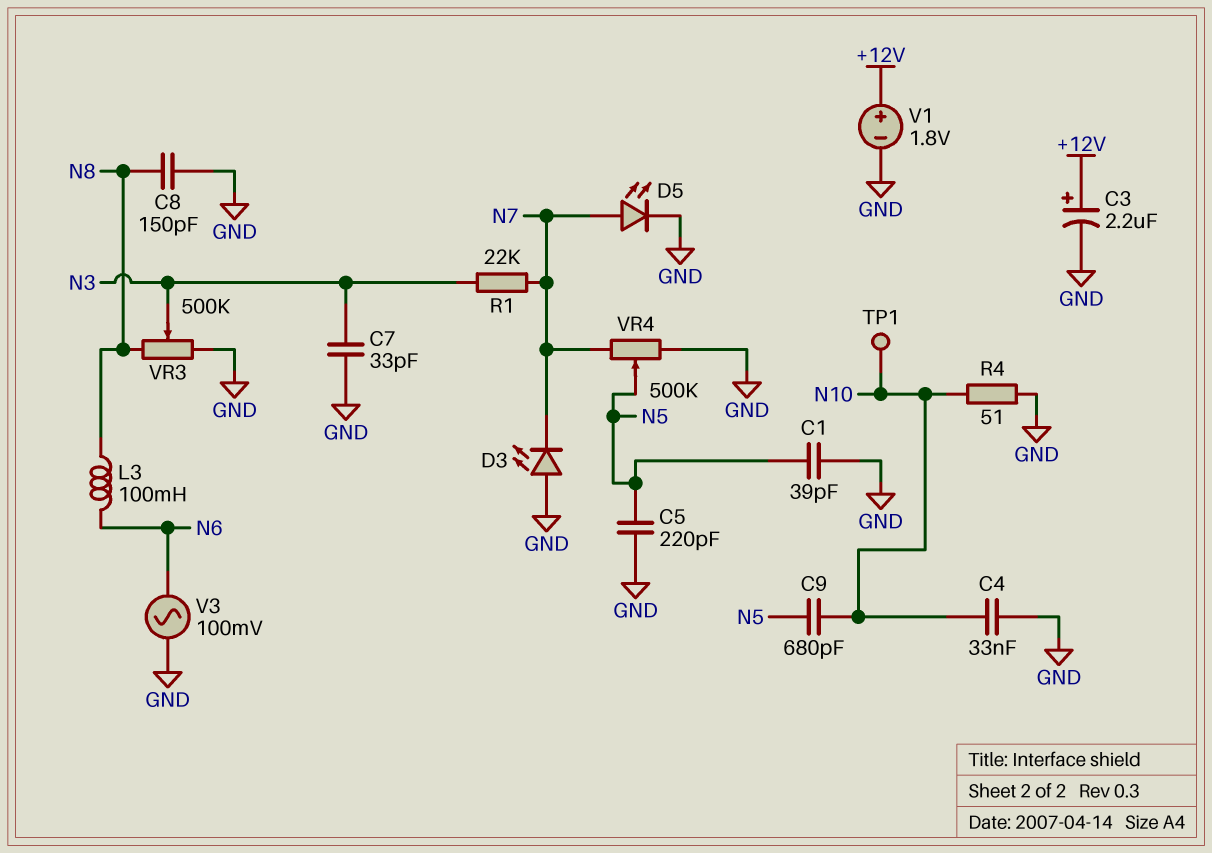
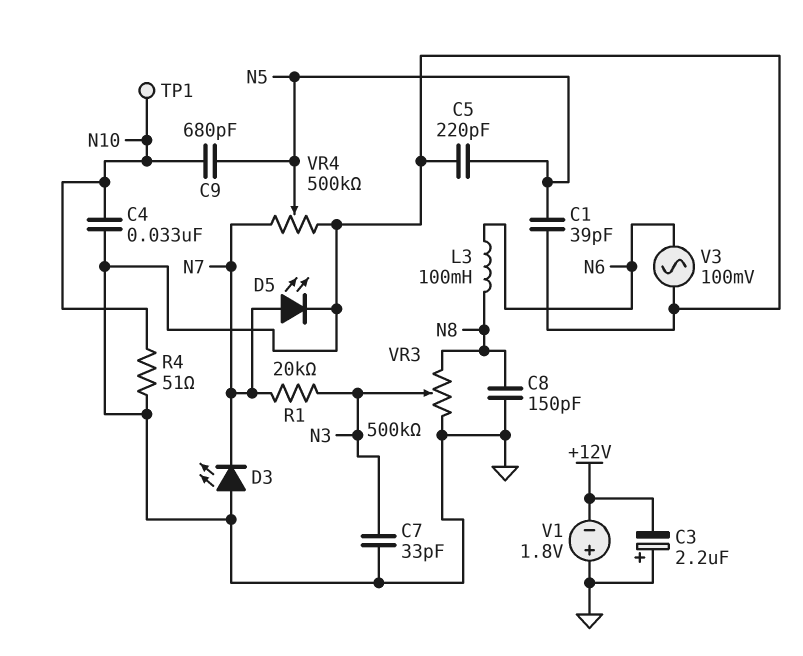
C3: 2.2uF (plus +12V, minus GND) -> 2.2uF (plus GND, minus +12V)
R1: 22k (N3, N7) -> 20k (N3, N7)
V1: 1.8V (plus +12V, minus GND) -> 1.8V (plus GND, minus +12V)

